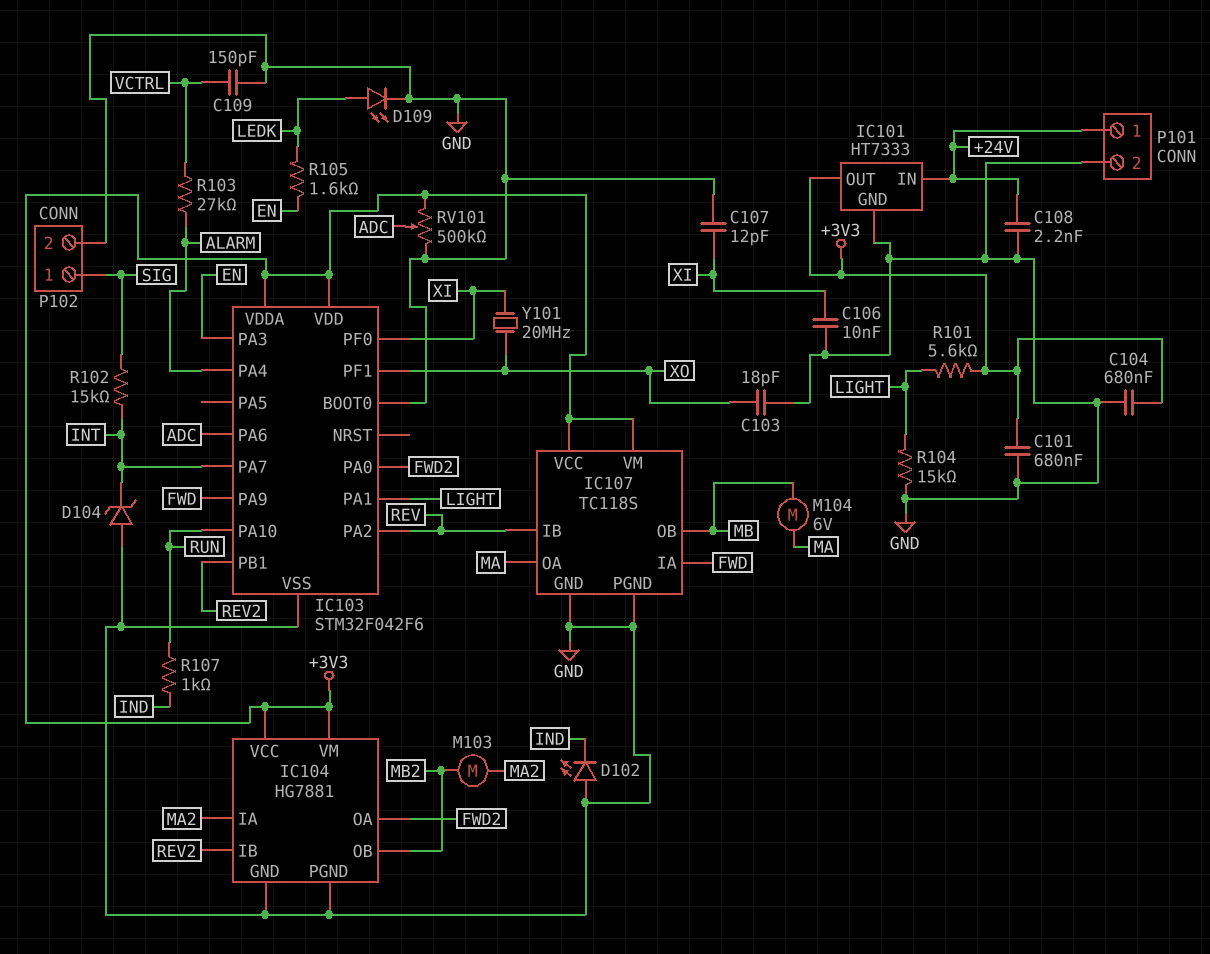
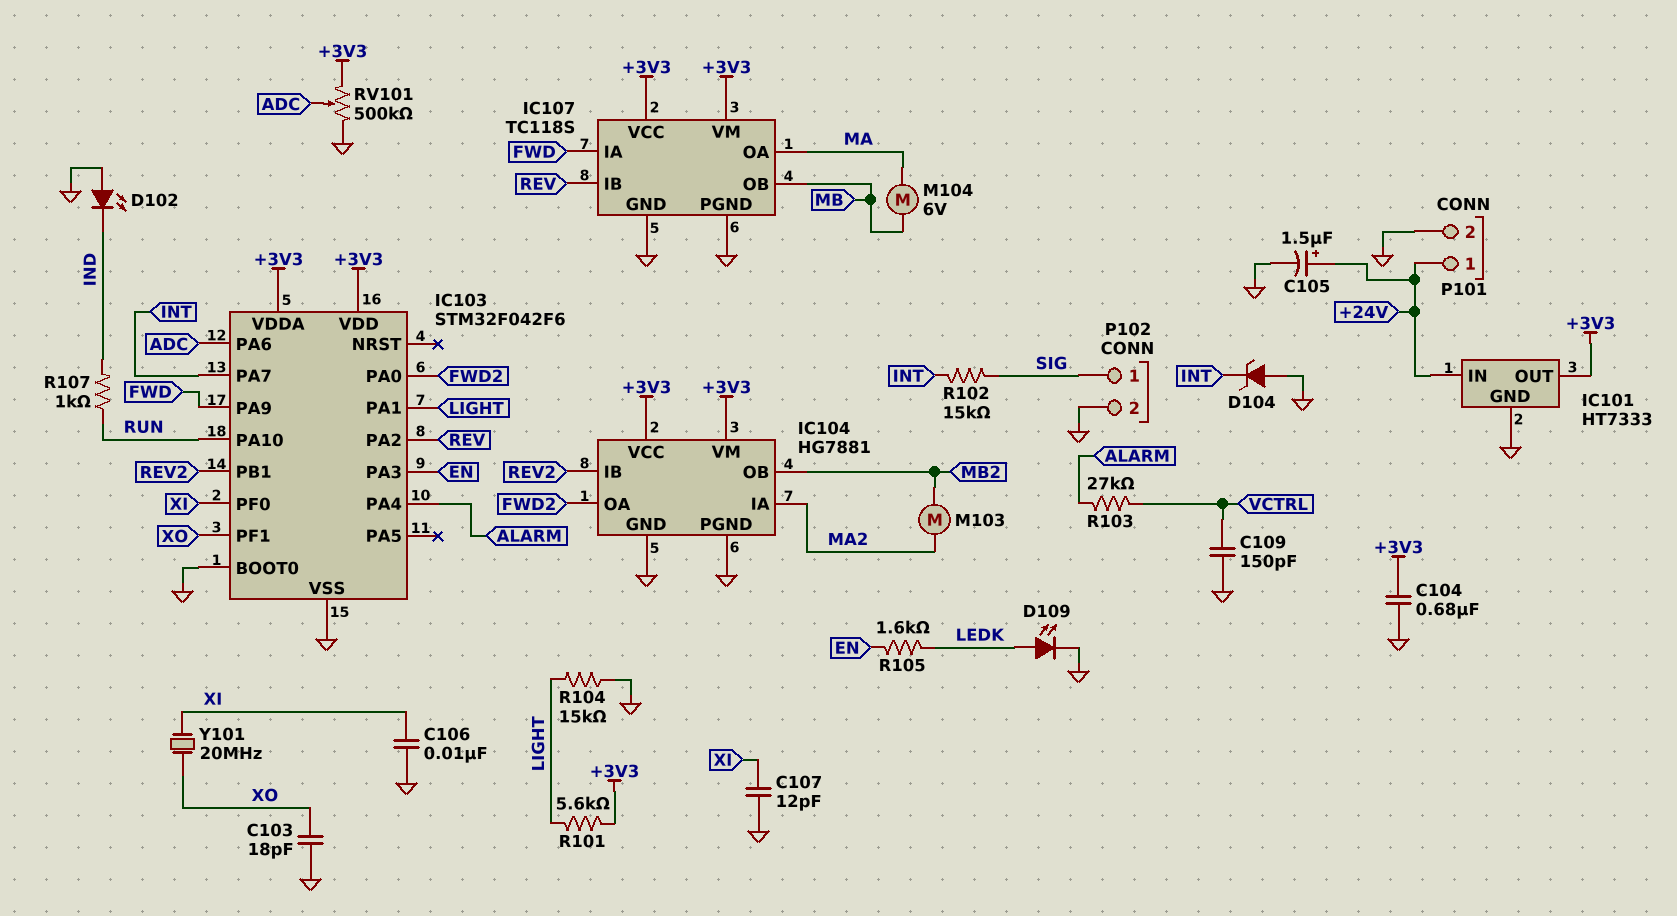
C101: 680nF (+3V3, GND) -> none
C105: none -> 1.5uF (plus +24V, minus GND)
C108: 2.2nF (+24V, GND) -> none

